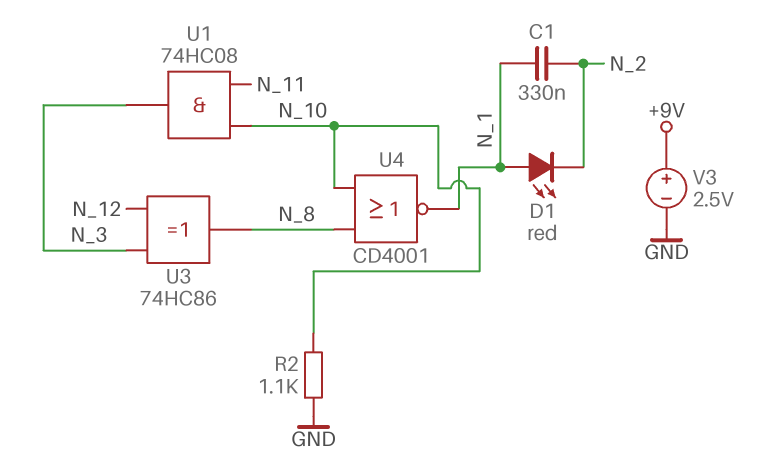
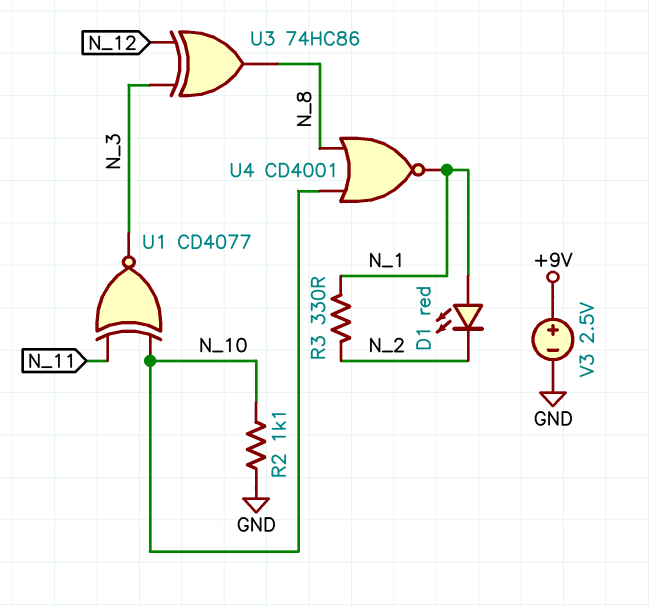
C1: 330nF (N_1, N_2) -> none
R3: none -> 330 (N_1, N_2)
U1: AND 74HC08 (in N_10, in N_11, out N_3) -> XNOR CD4077 (in N_10, in N_11, out N_3)

